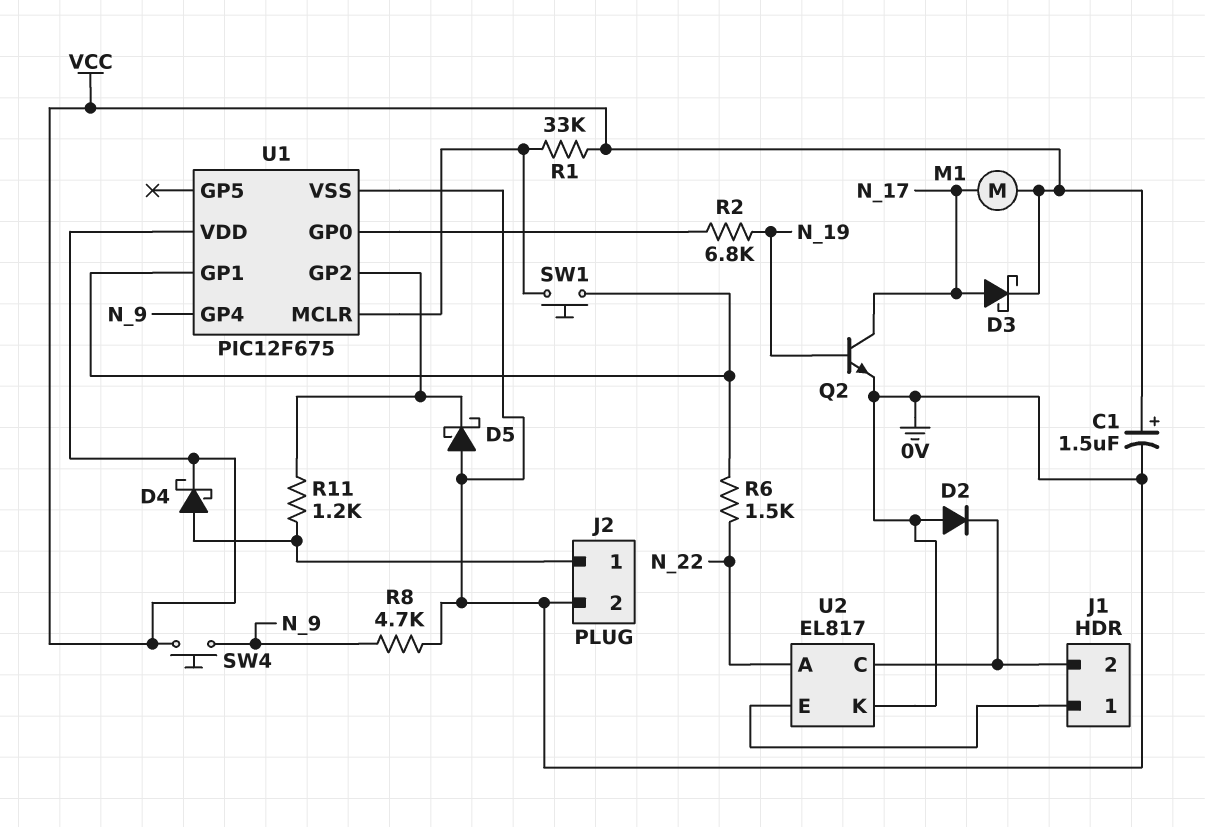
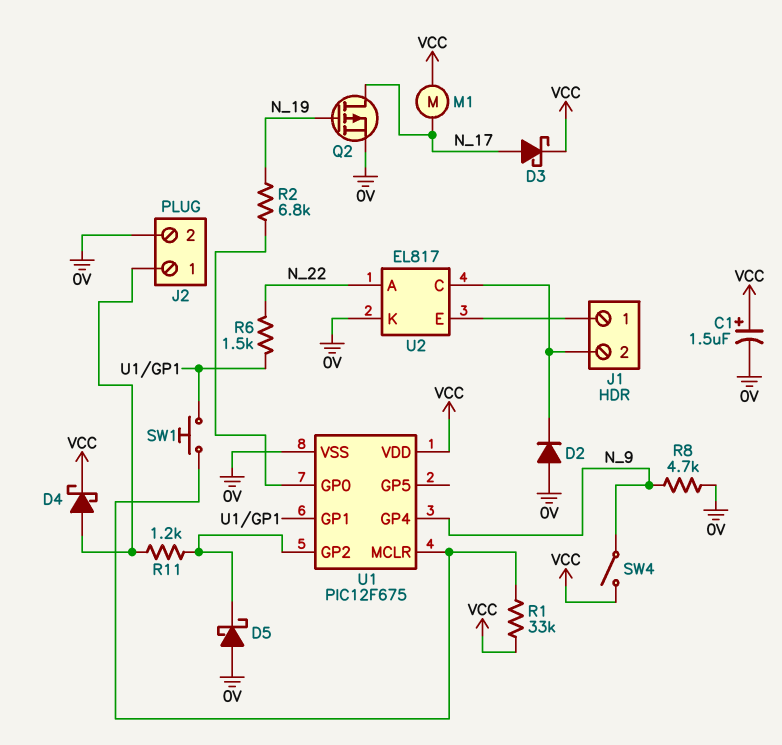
Q2: NPN (B N_19, C N_17, E 0V) -> PMOS (G N_19, D N_17, S 0V)
SW4: button (N_9, VCC) -> switch (N_9, VCC)

